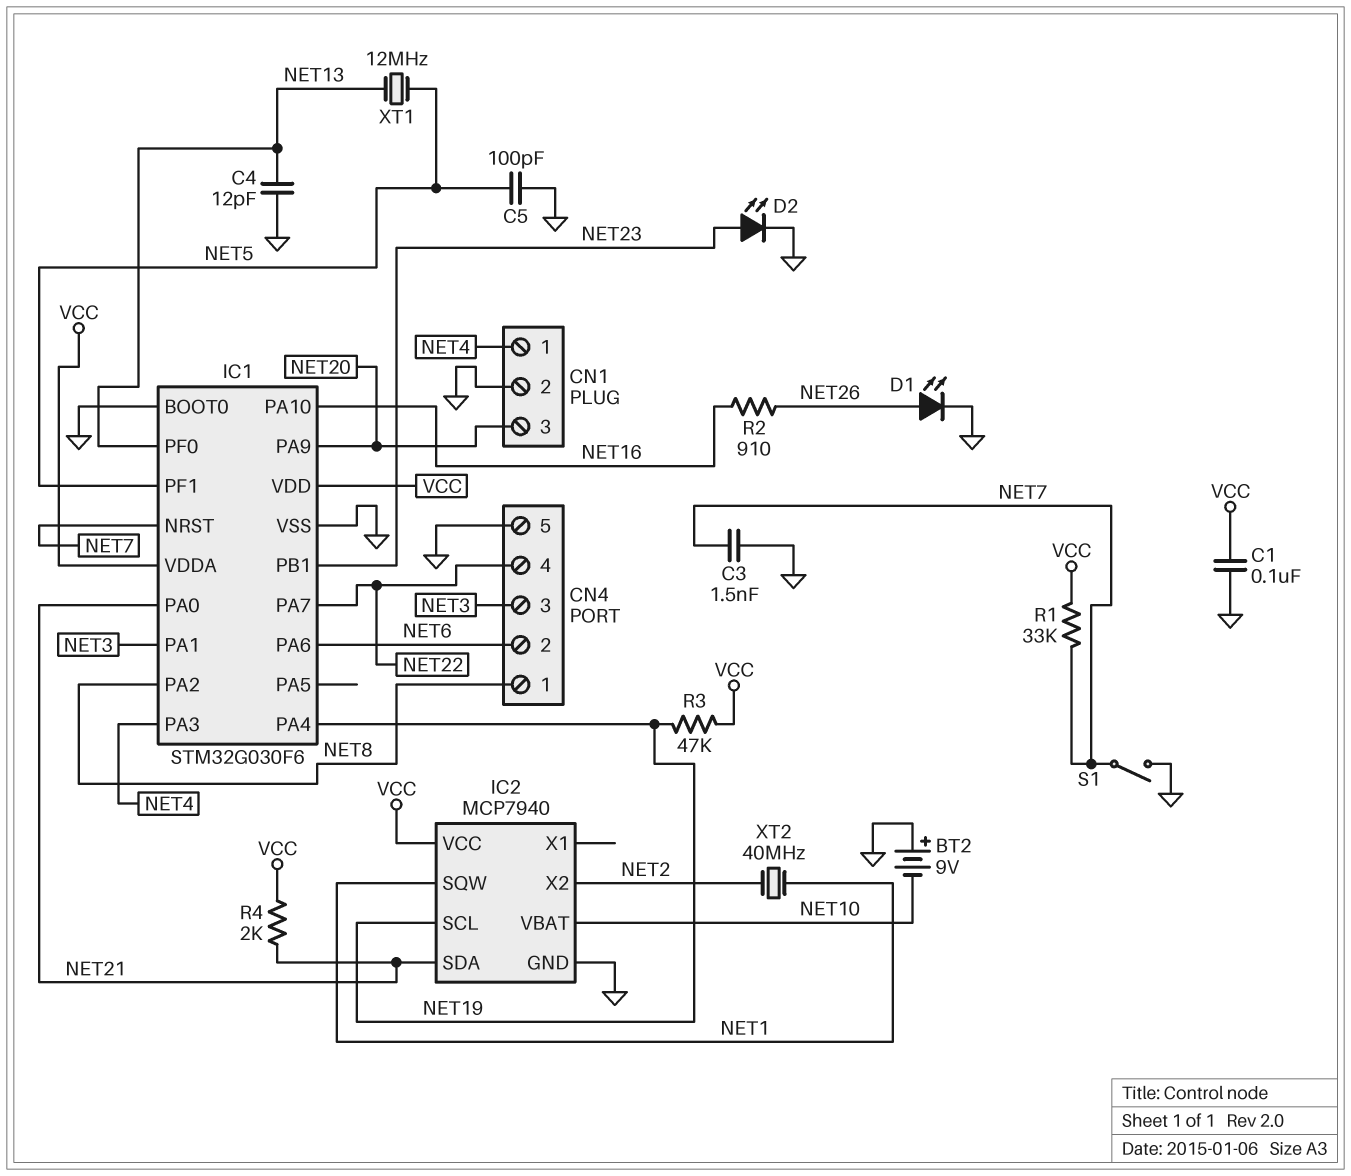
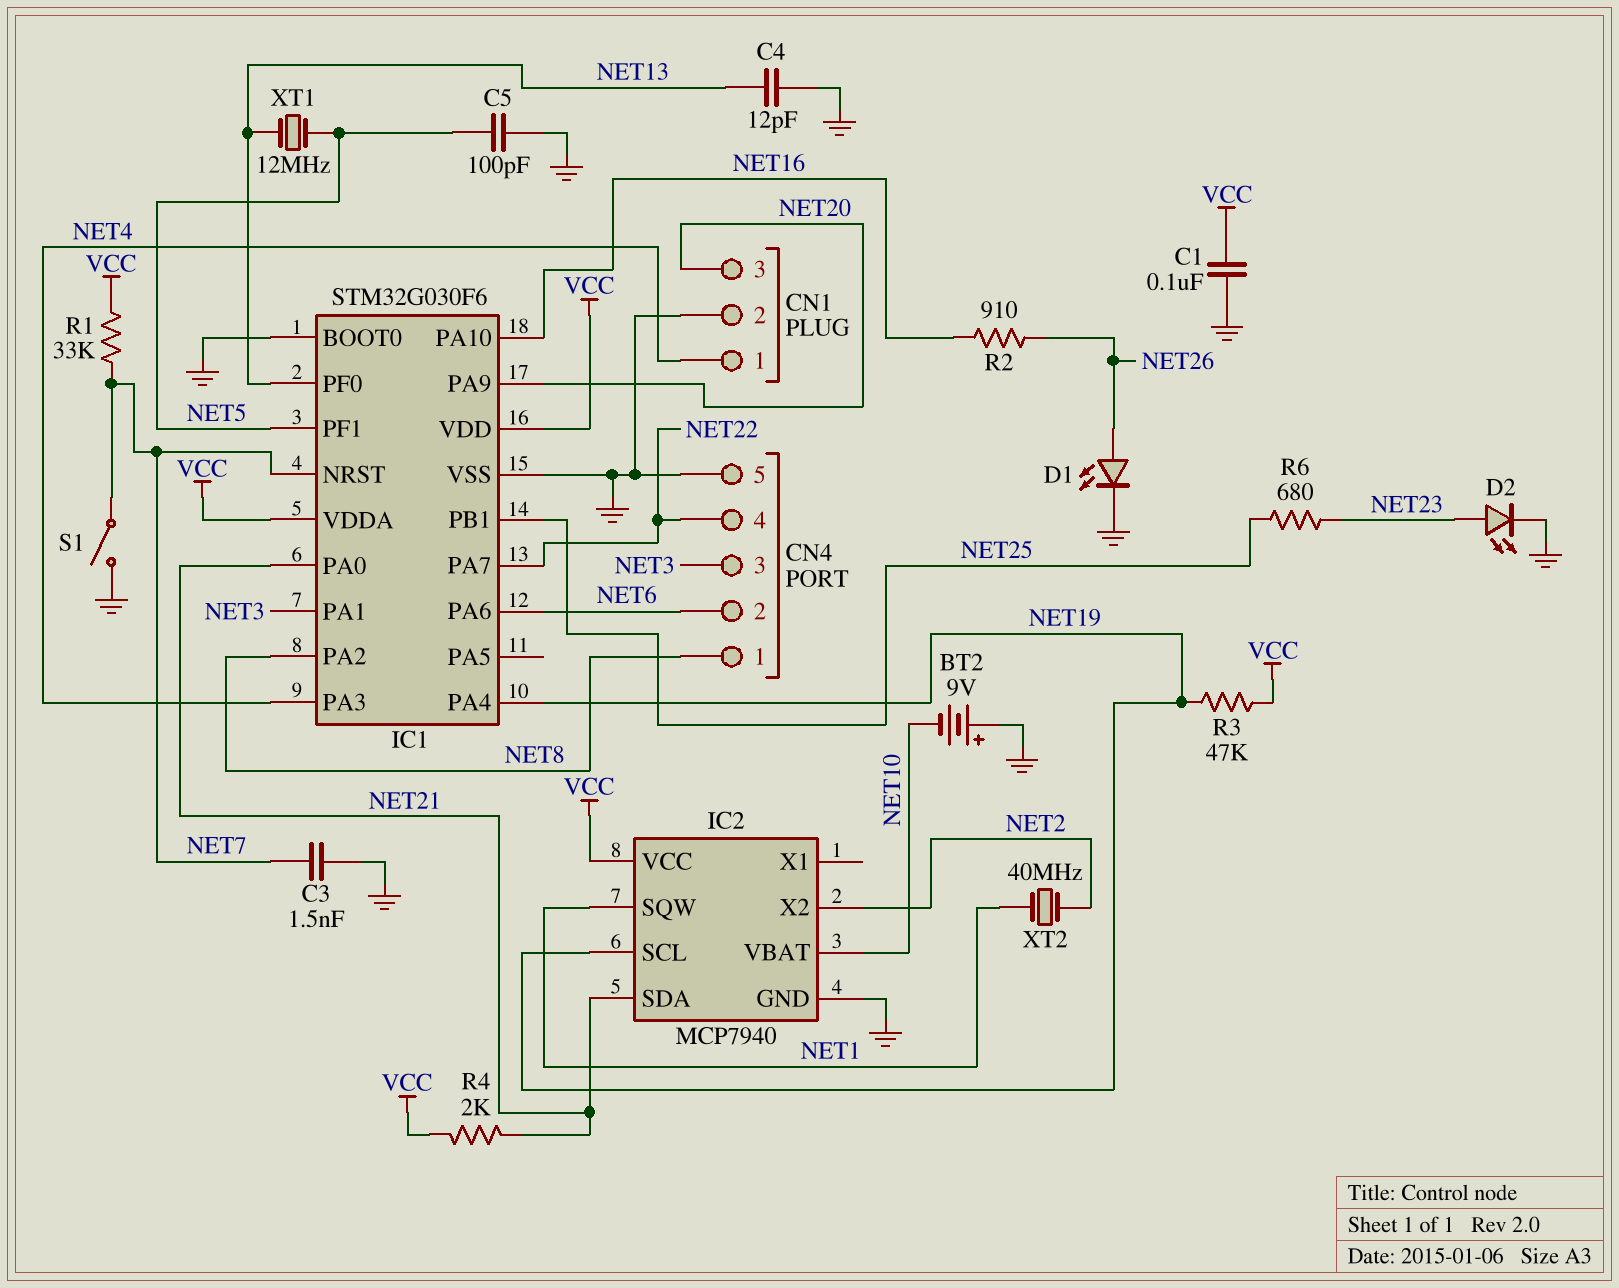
IC1 pin PB1: NET23 -> NET25
R6: none -> 680 (NET23, NET25)

